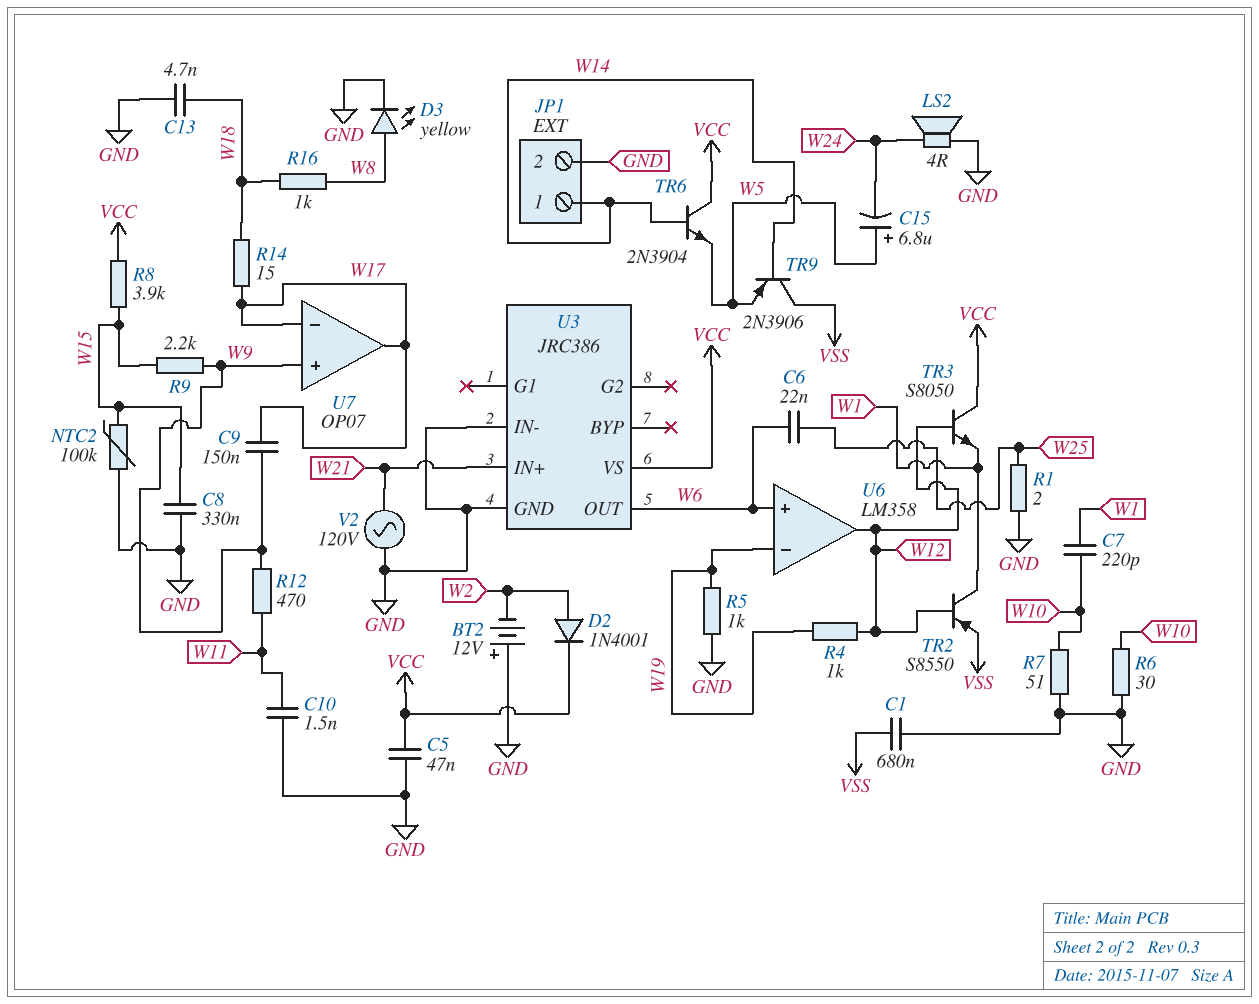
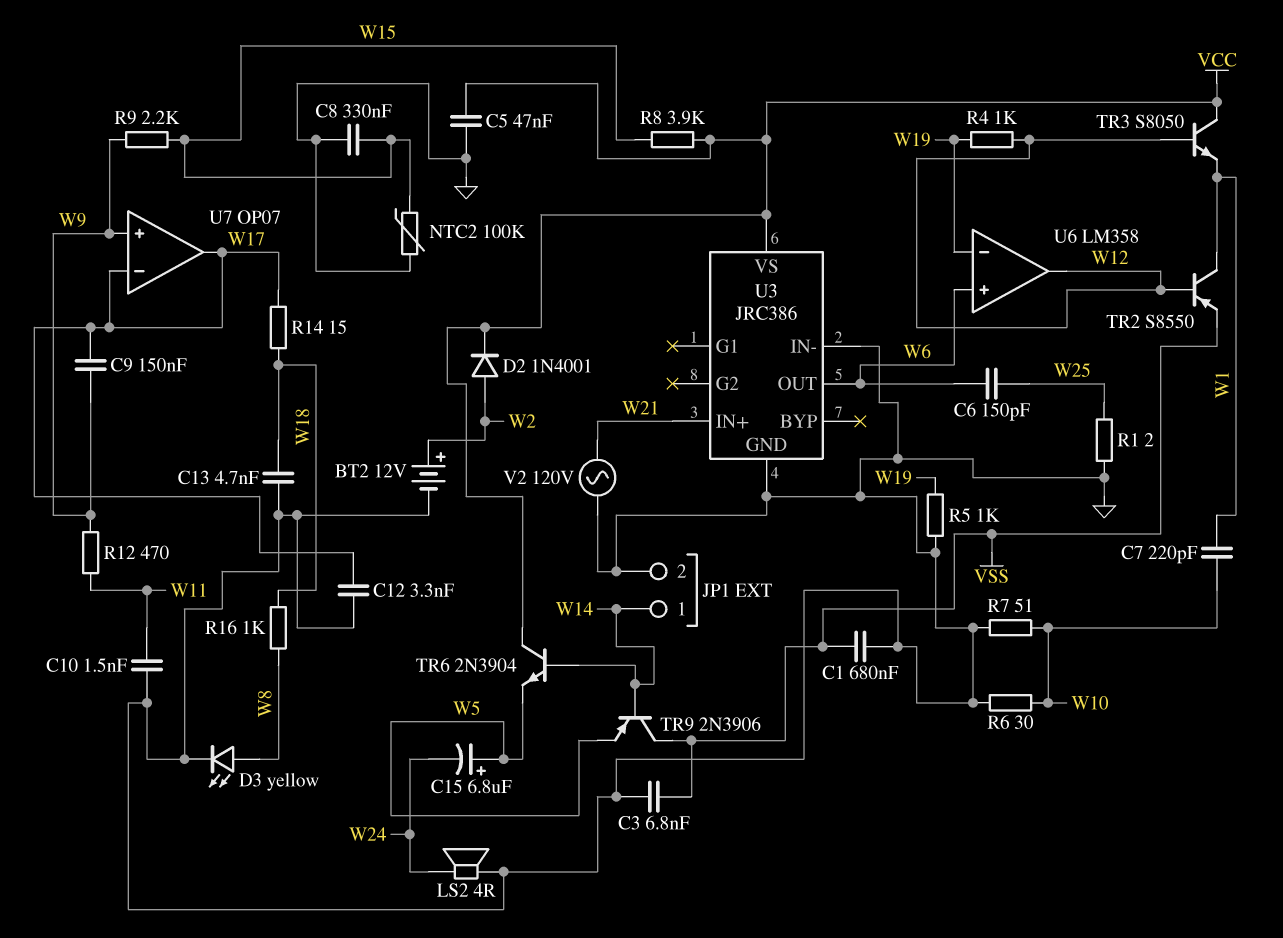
BT2: 12V (plus GND, minus W2) -> 12V (plus W2, minus GND)
C3: none -> 6.8nF (GND, VSS)
C6: 22nF (W6, W25) -> 150pF (W6, W25)
C12: none -> 3.3nF (GND, W17)

